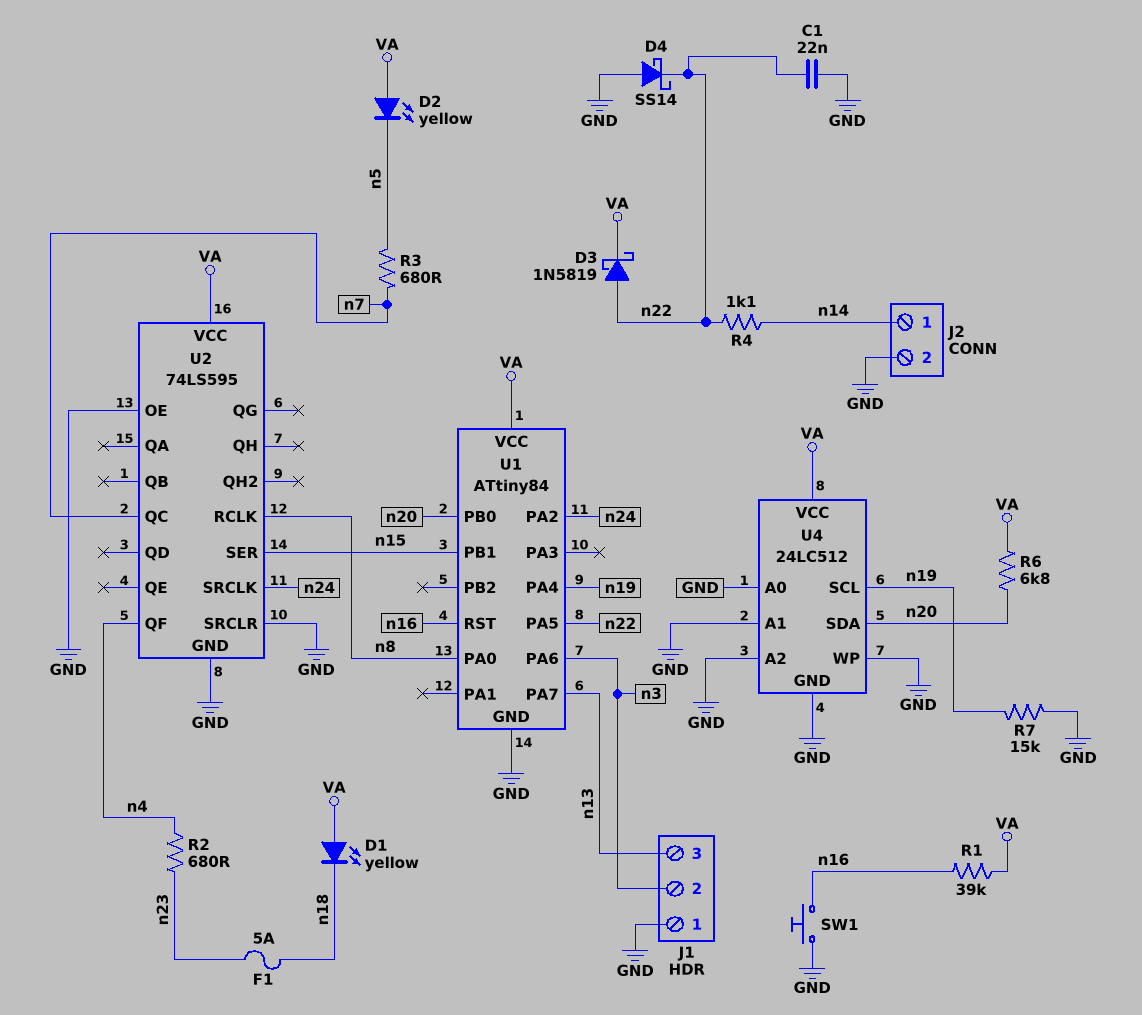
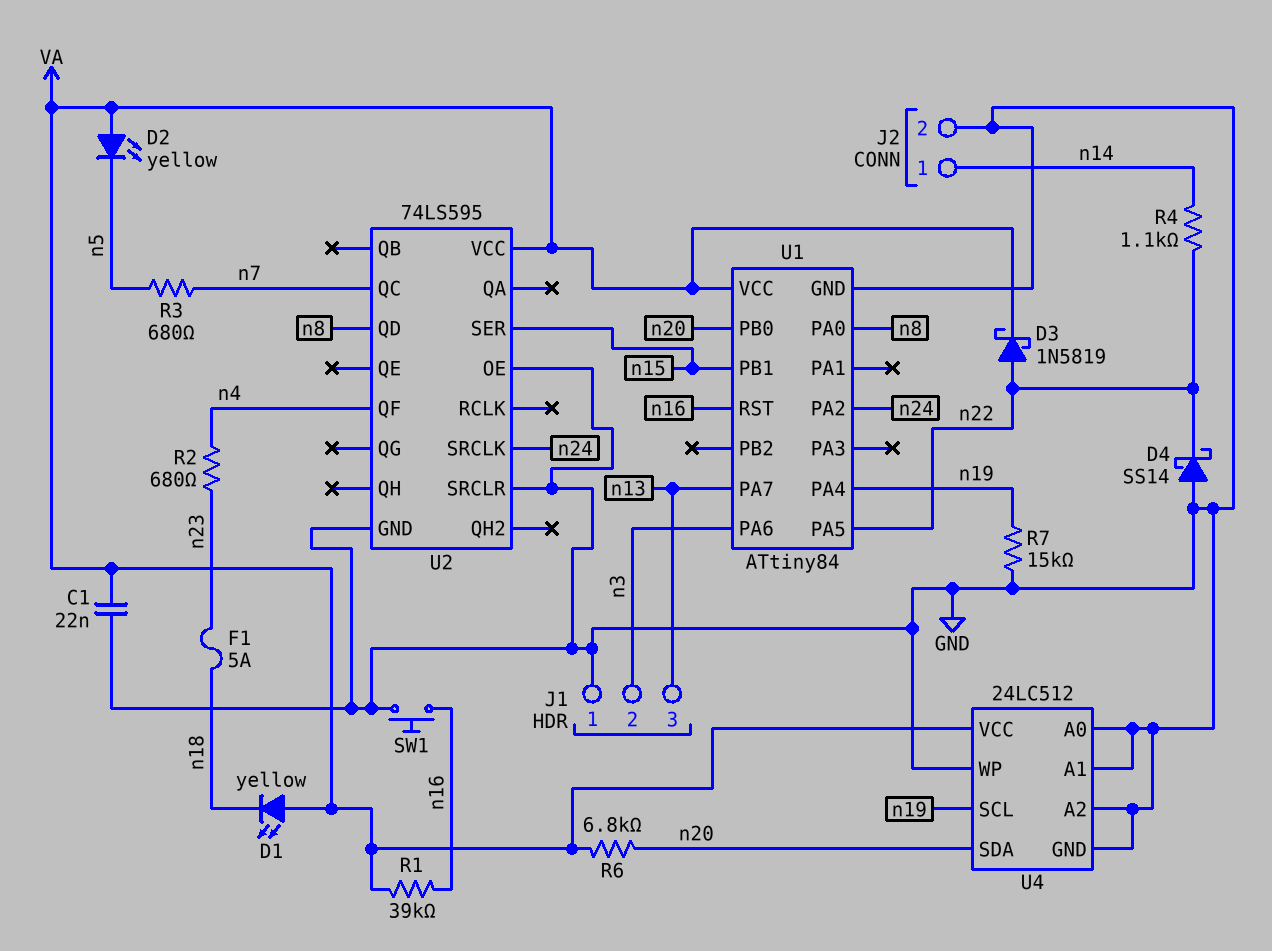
C1: 22nF (GND, n22) -> 22nF (GND, VA)
U2 pin QD: none -> n8
U2 pin RCLK: n8 -> none

